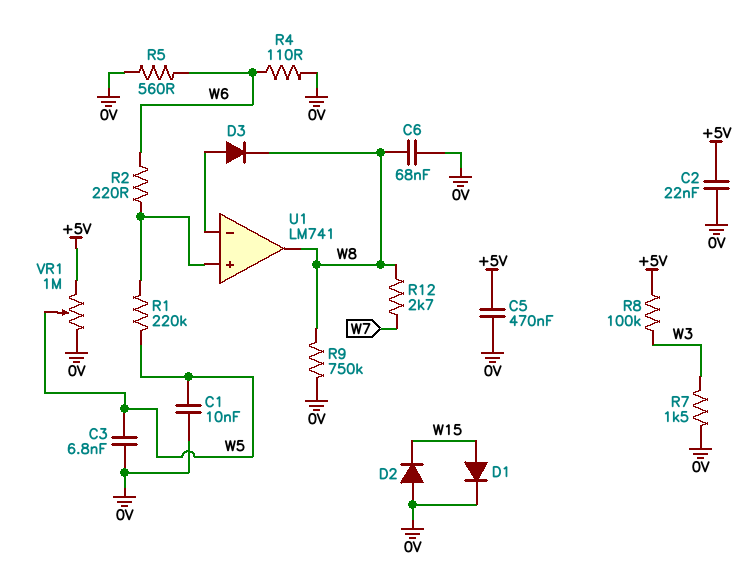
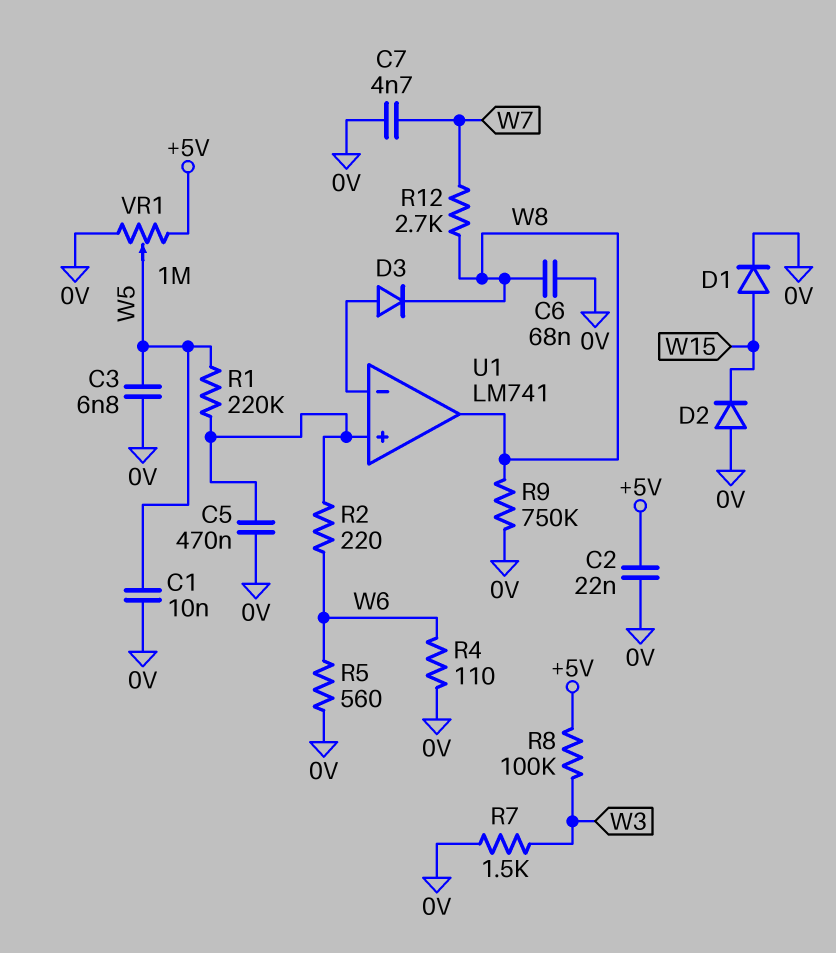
C5: 470nF (+5V, 0V) -> 470nF (0V, U1/in+)
C7: none -> 4.7nF (0V, W7)

